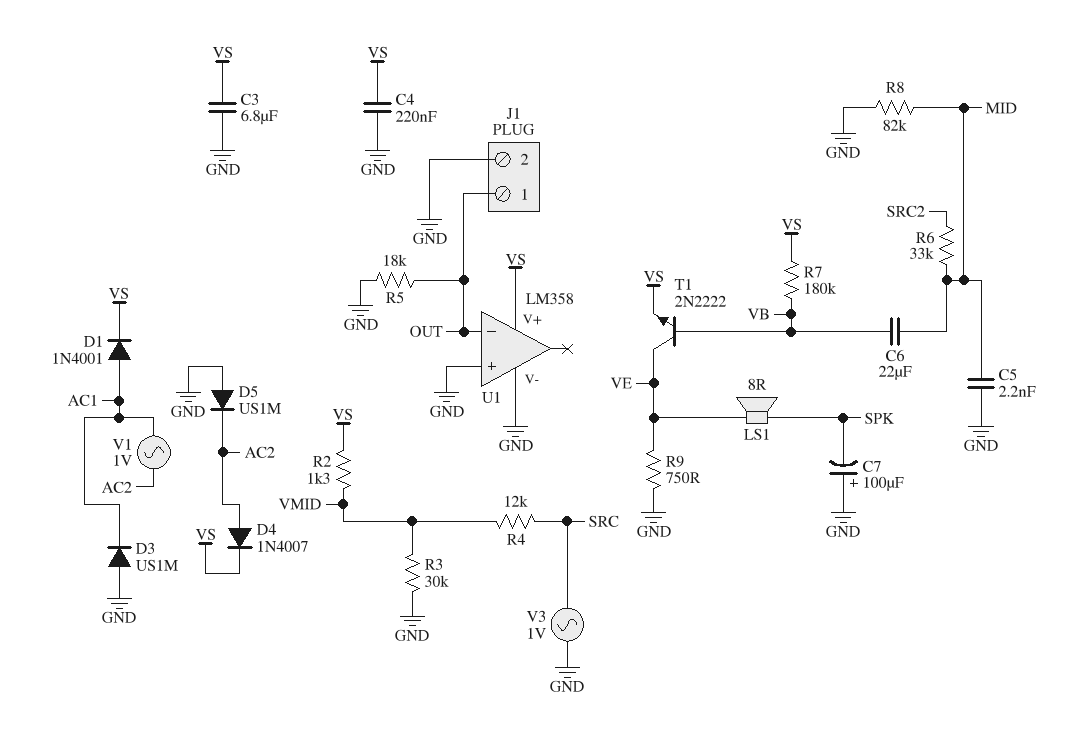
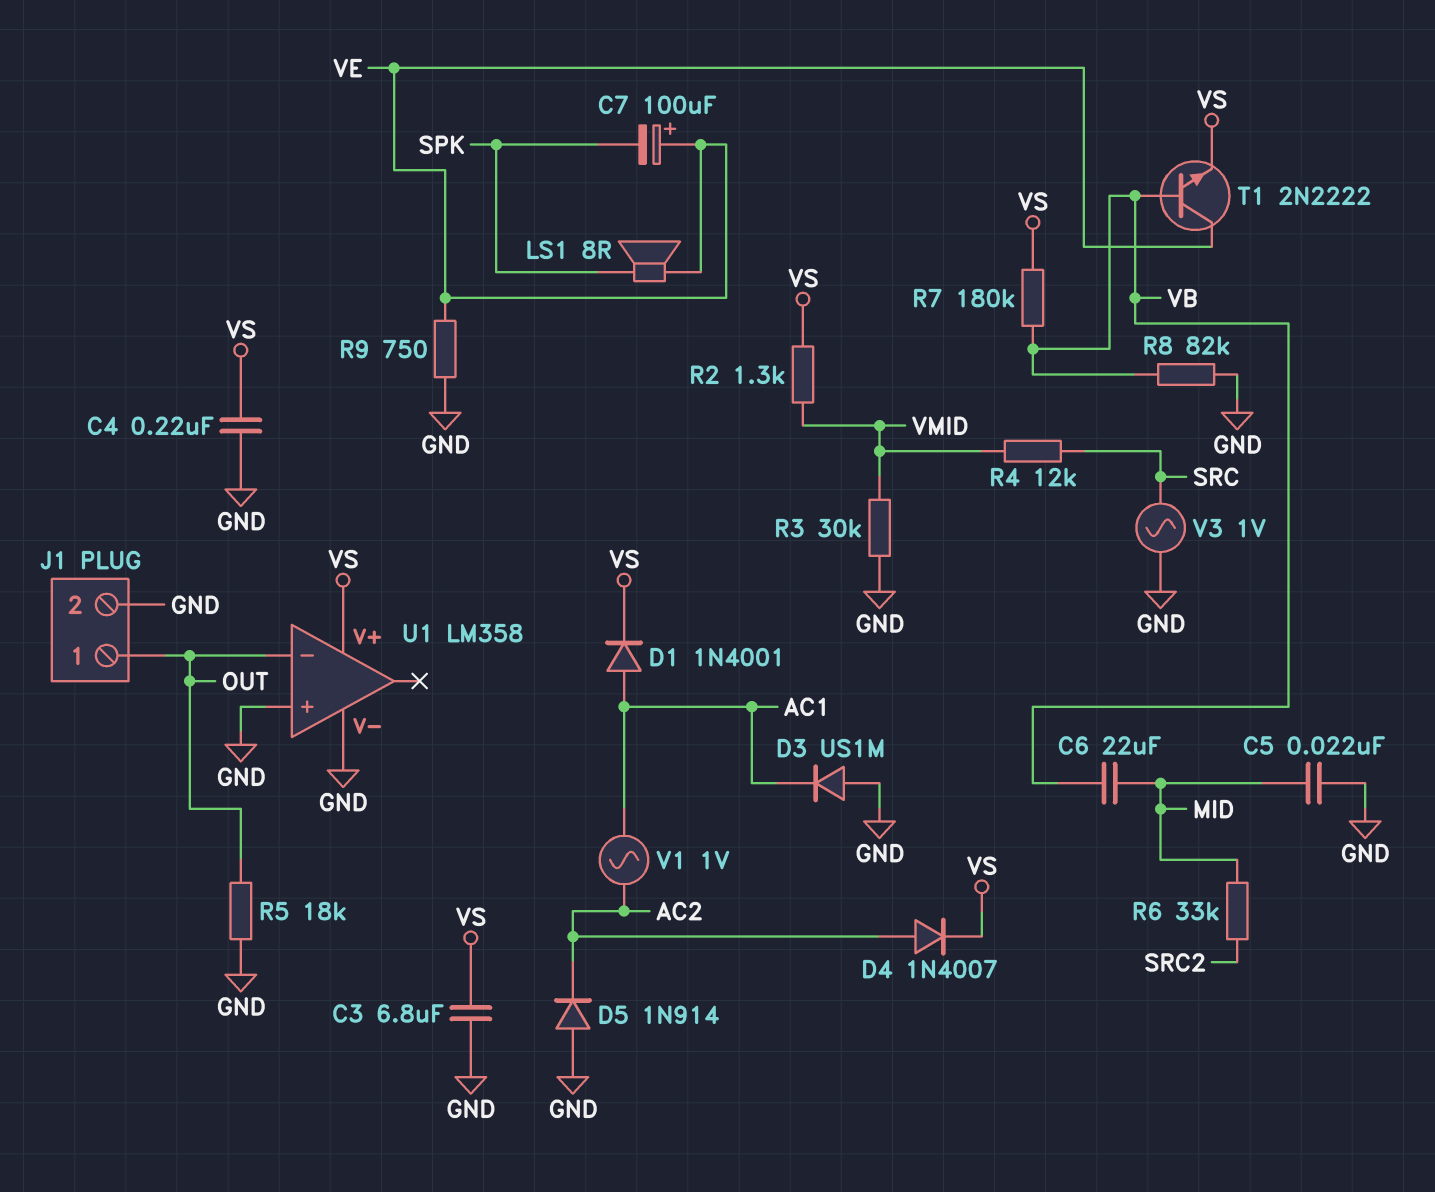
C5: 2.2nF (GND, MID) -> 22nF (GND, MID)
C7: 100uF (plus GND, minus SPK) -> 100uF (plus VE, minus SPK)
D5: diode US1M (A GND, K AC2) -> diode 1N914 (A GND, K AC2)
R8: 82k (GND, MID) -> 82k (GND, VB)

